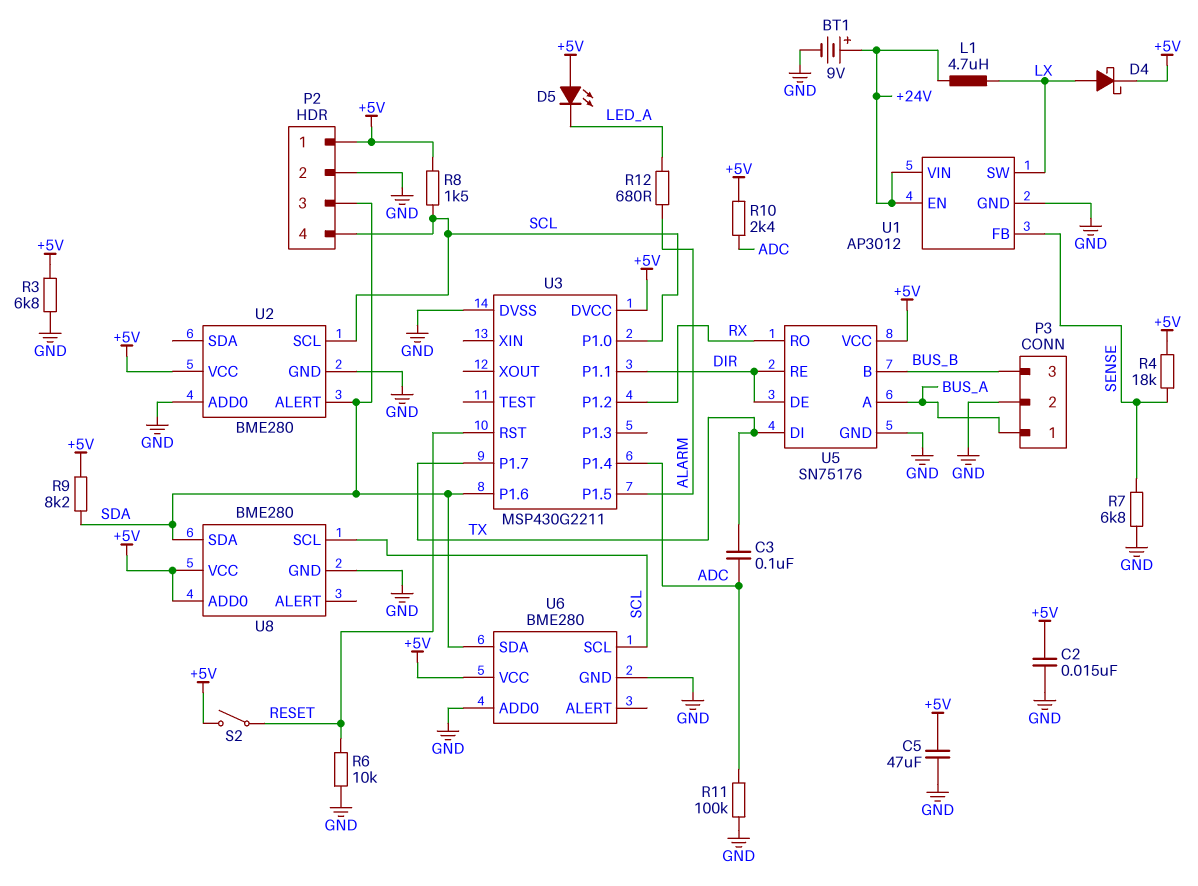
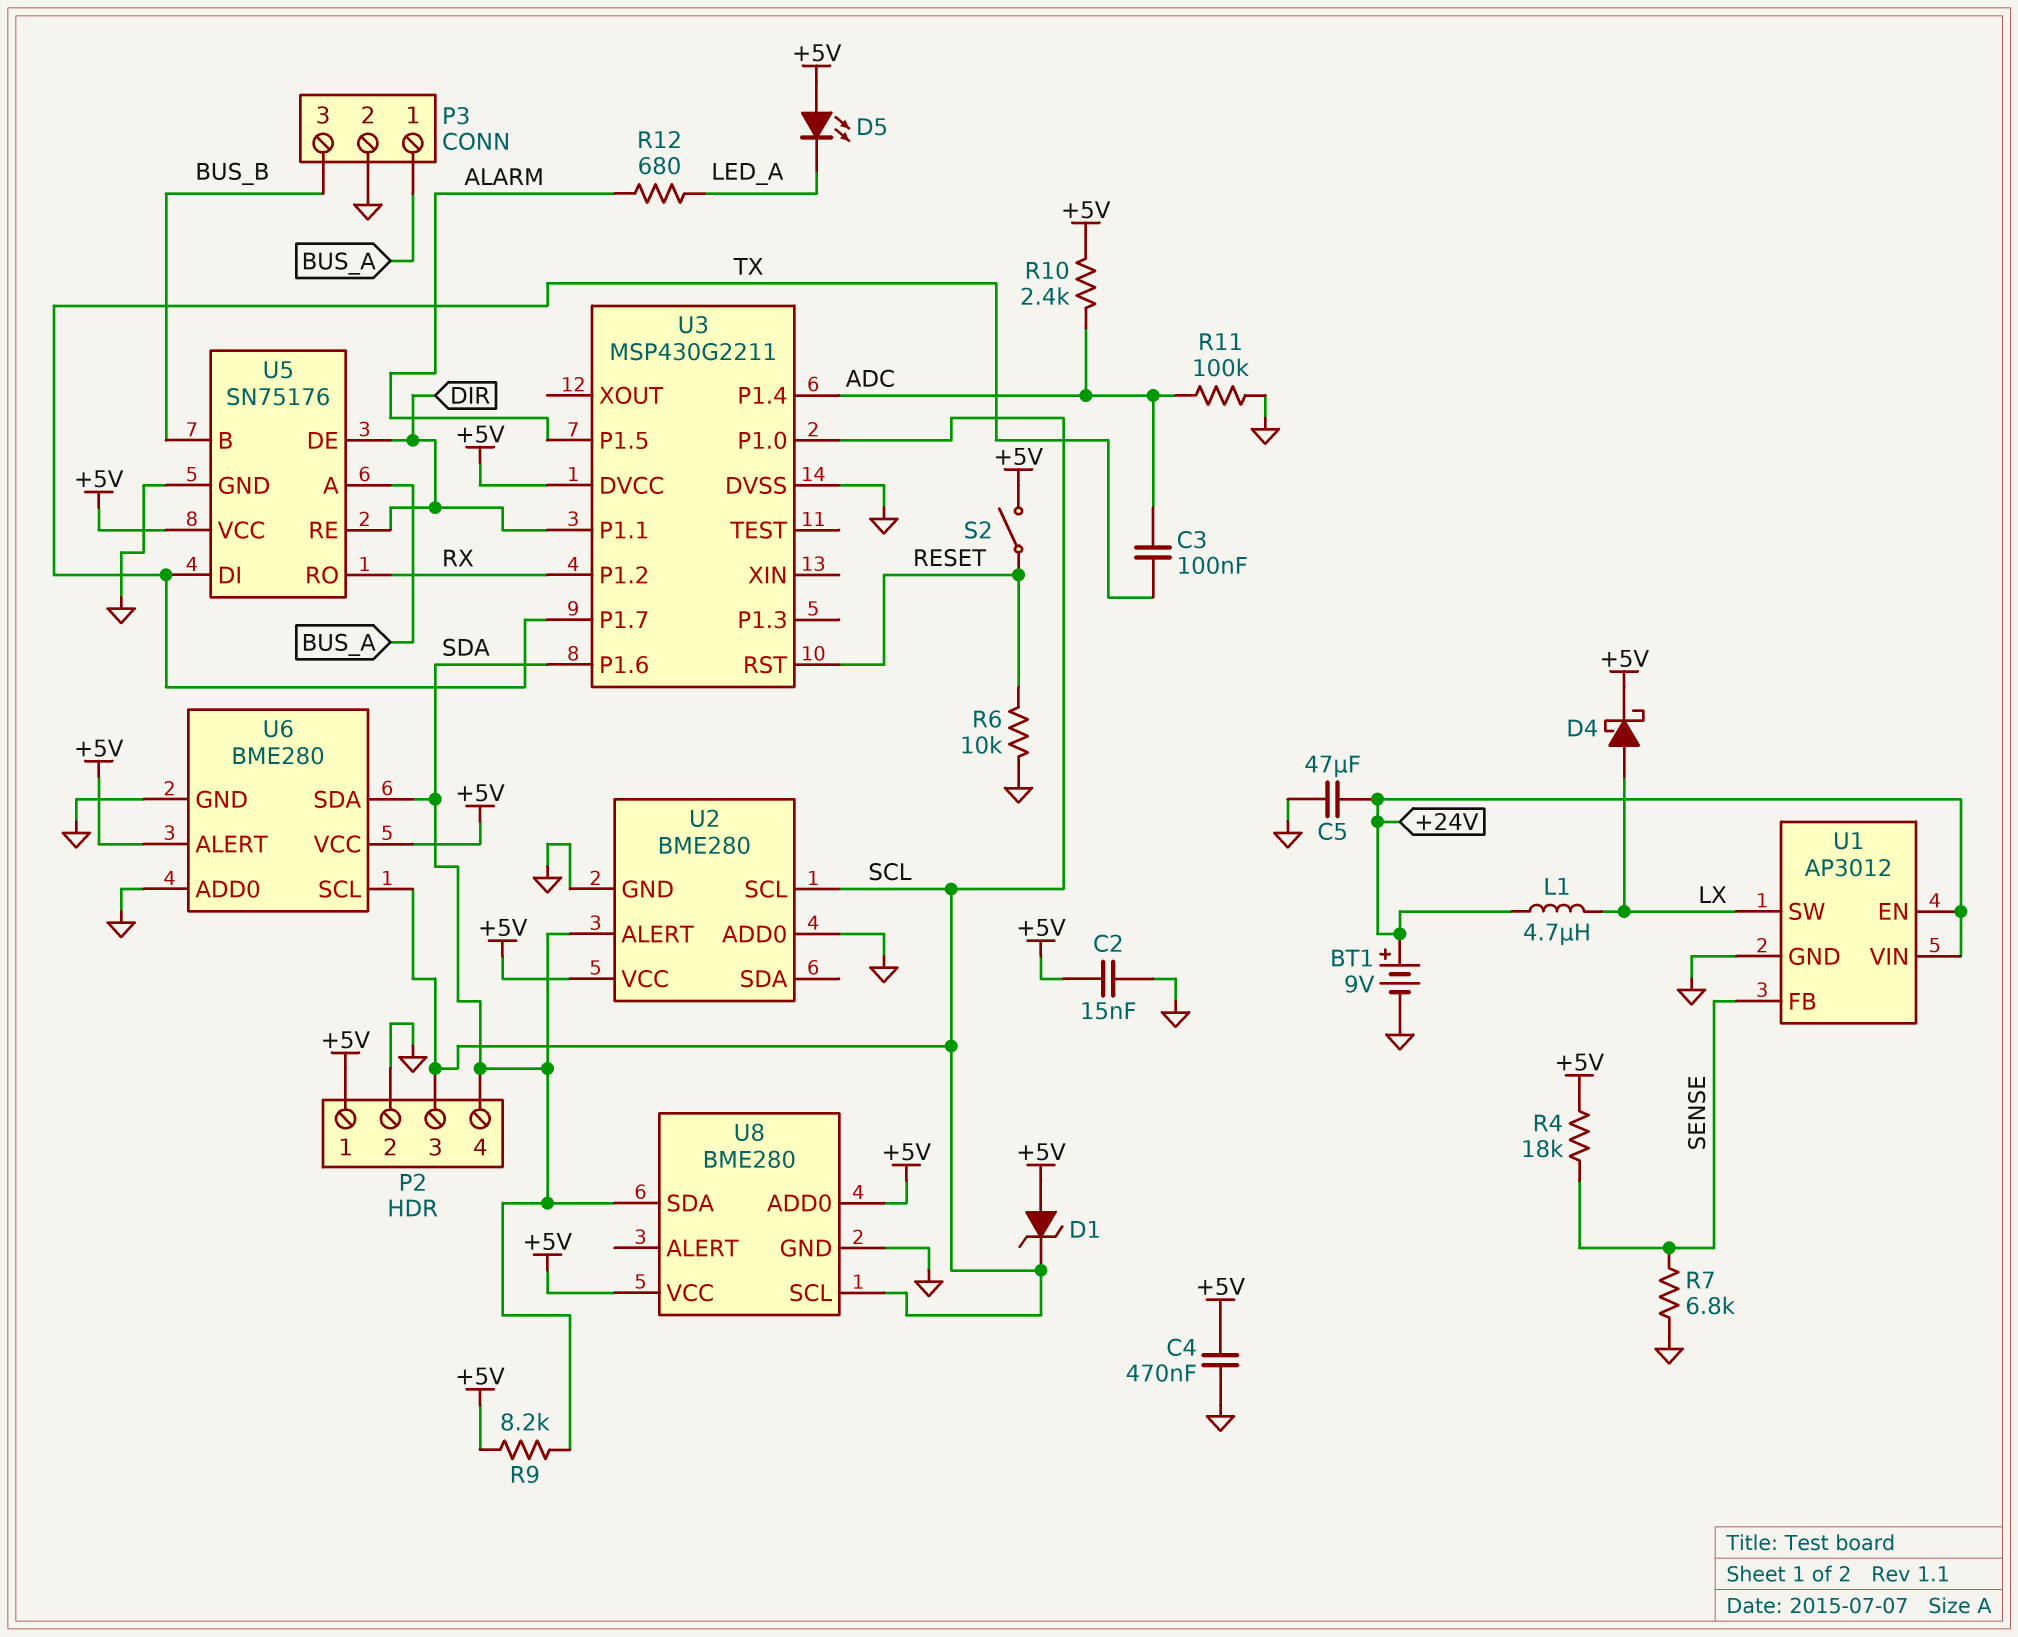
C4: none -> 470nF (+5V, GND)
C5: 47uF (+5V, GND) -> 47uF (+24V, GND)
D1: none -> zener (A +5V, K SCL)
P2 pin 3: SDA -> SCL
P2 pin 4: SCL -> SDA
R3: 6.8k (+5V, GND) -> none
R8: 1.5k (+5V, SCL) -> none
U6 pin ALERT: none -> +5V

